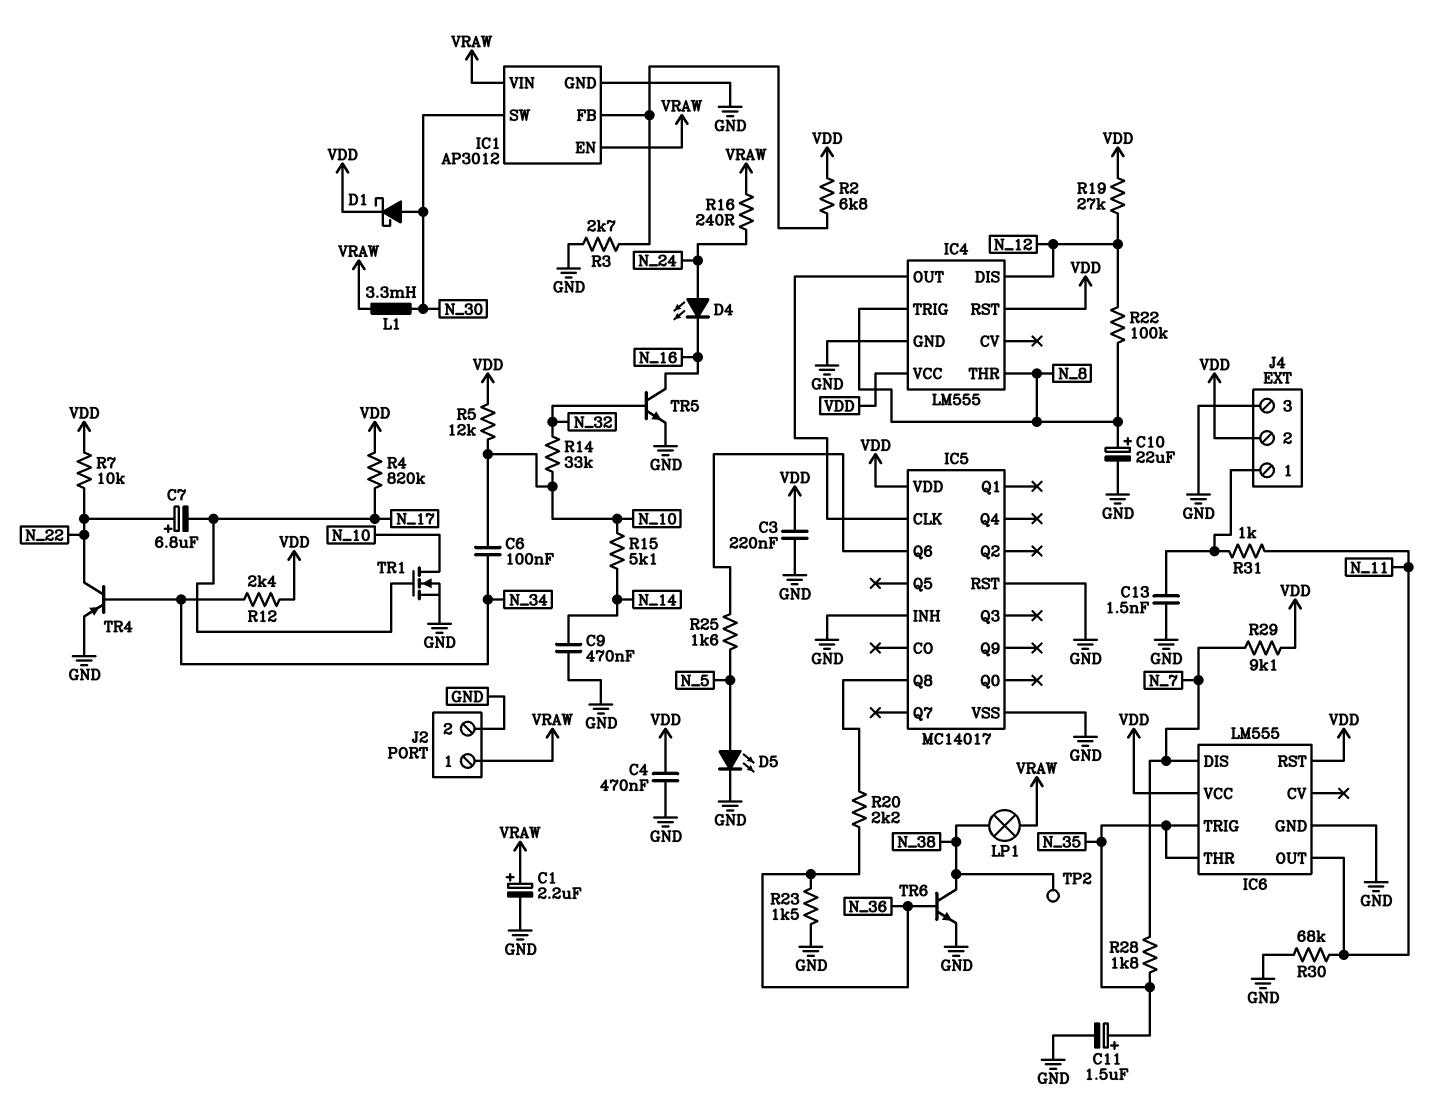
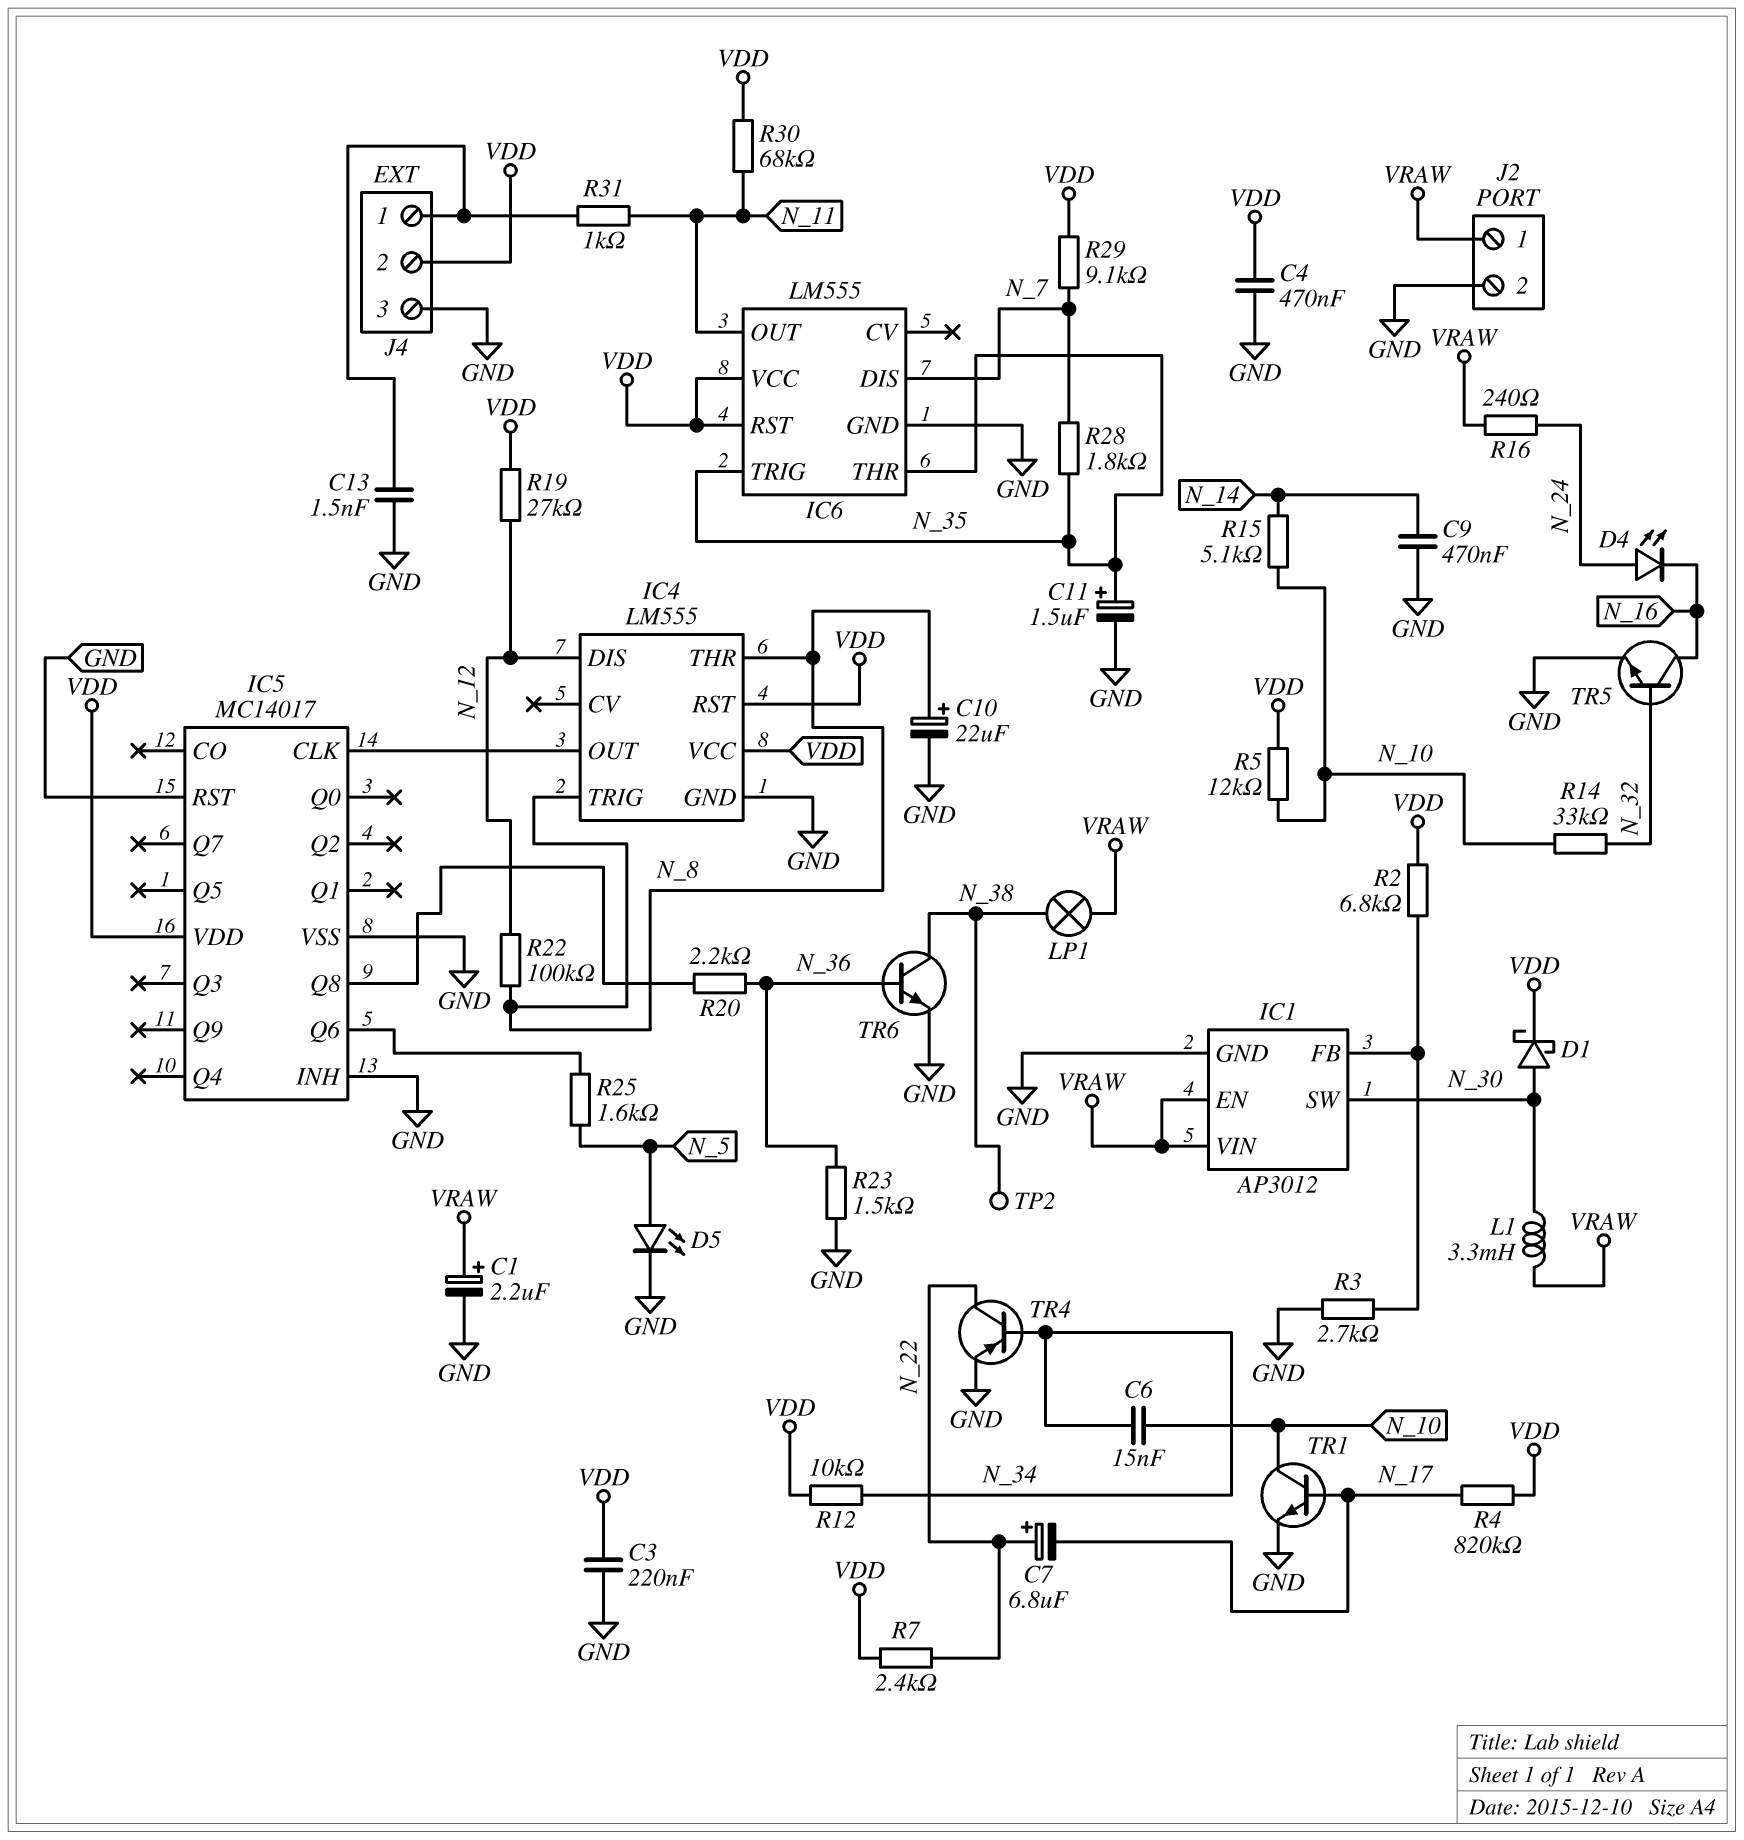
C6: 100nF (N_10, N_34) -> 15nF (N_10, N_34)
R7: 10k (N_22, VDD) -> 2.4k (N_22, VDD)
R12: 2.4k (N_34, VDD) -> 10k (N_34, VDD)
R30: 68k (GND, N_11) -> 68k (N_11, VDD)
TR1: NMOS (G N_17, D N_10, S GND) -> NPN (B N_17, C N_10, E GND)

